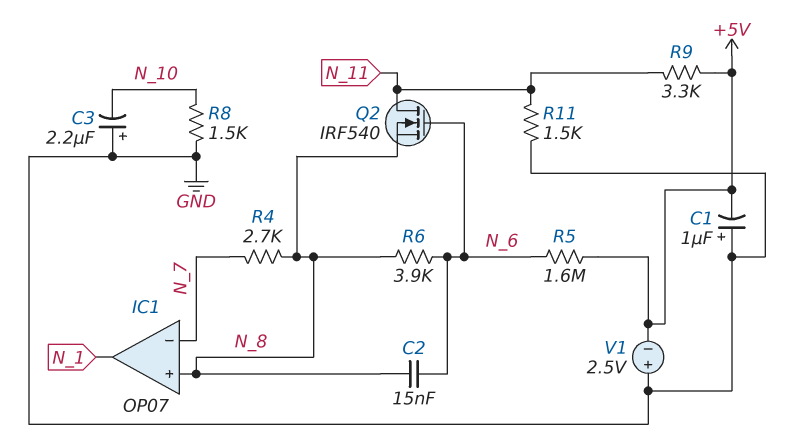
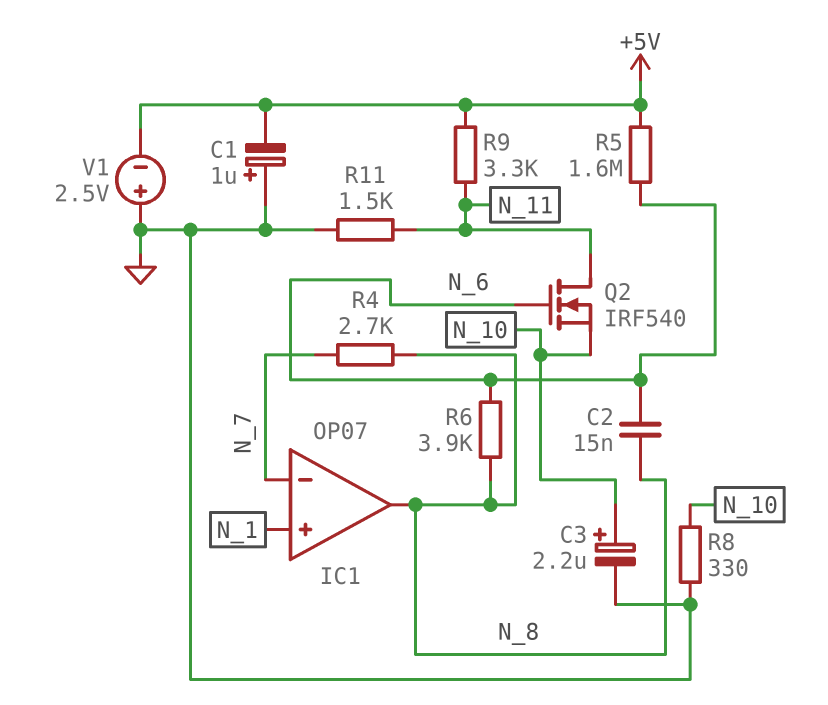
C3: 2.2uF (plus GND, minus N_10) -> 2.2uF (plus N_10, minus GND)
IC1 pin in+: N_8 -> N_1
IC1 pin out: N_1 -> N_8
Q2: NMOS IRF540 (G N_6, D N_11, S N_8) -> NMOS IRF540 (G N_6, D N_11, S N_10)
R8: 1.5k (GND, N_10) -> 330 (GND, N_10)

